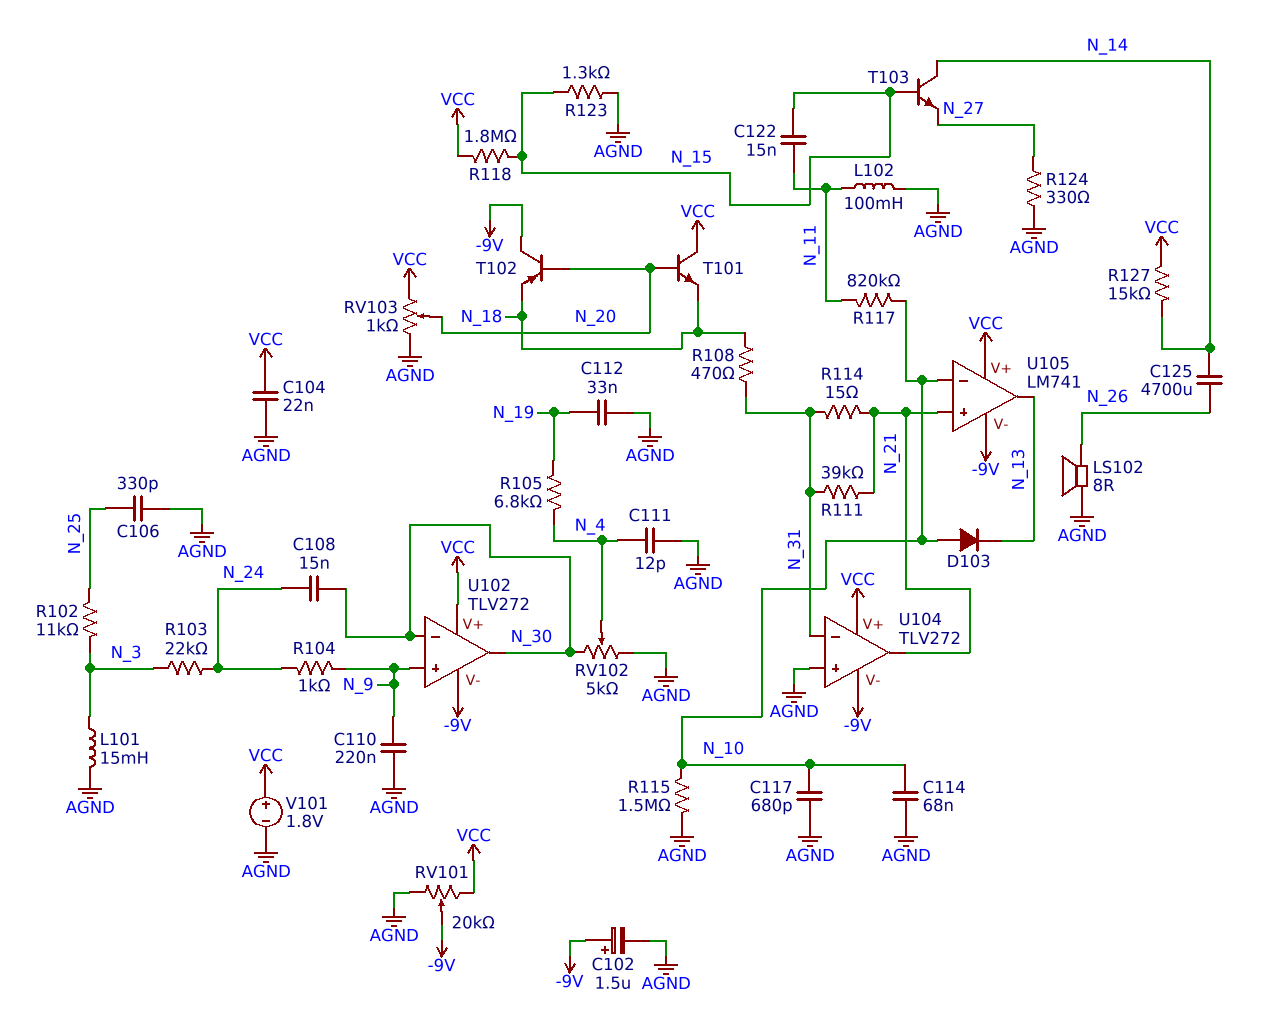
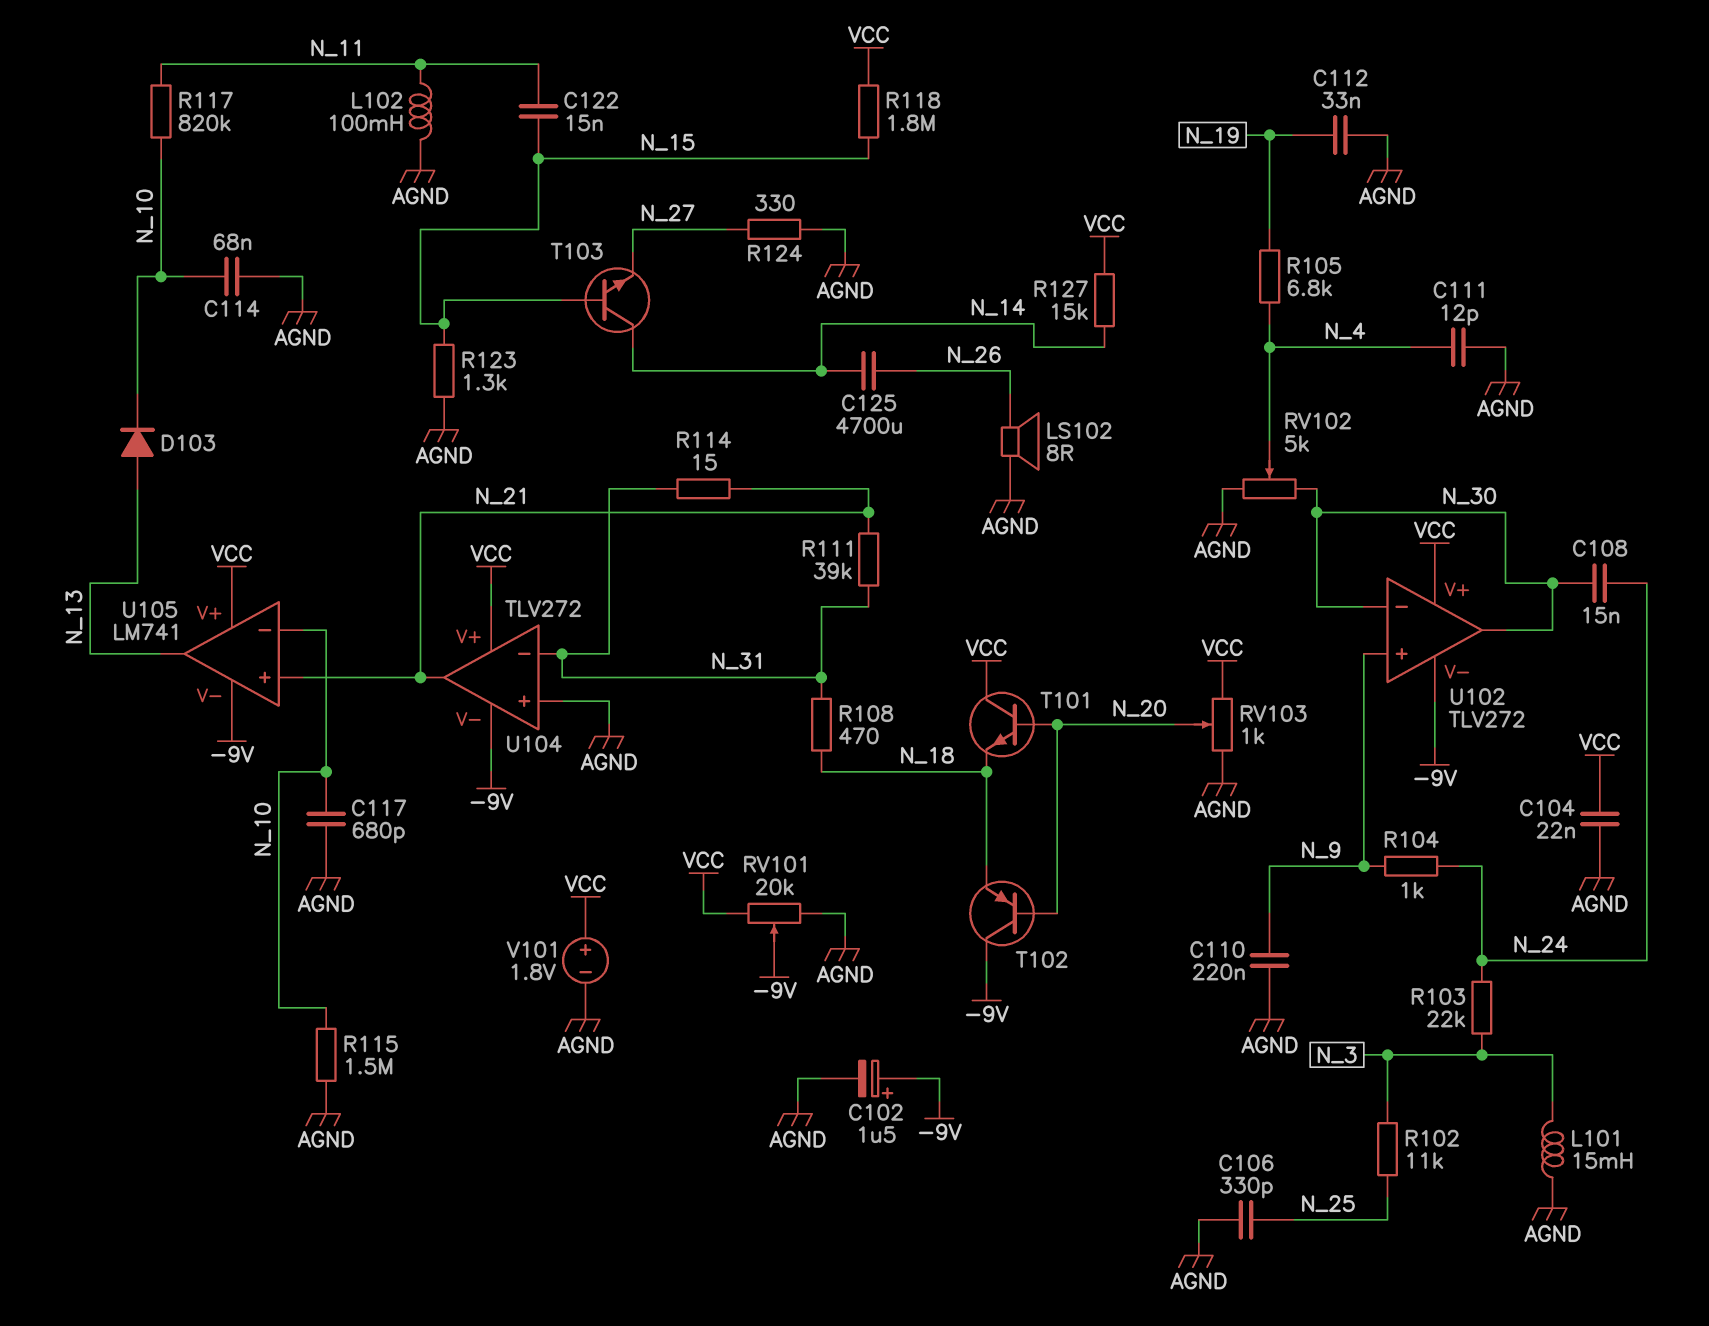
D103: diode (A N_10, K N_13) -> diode (A N_13, K N_10)

